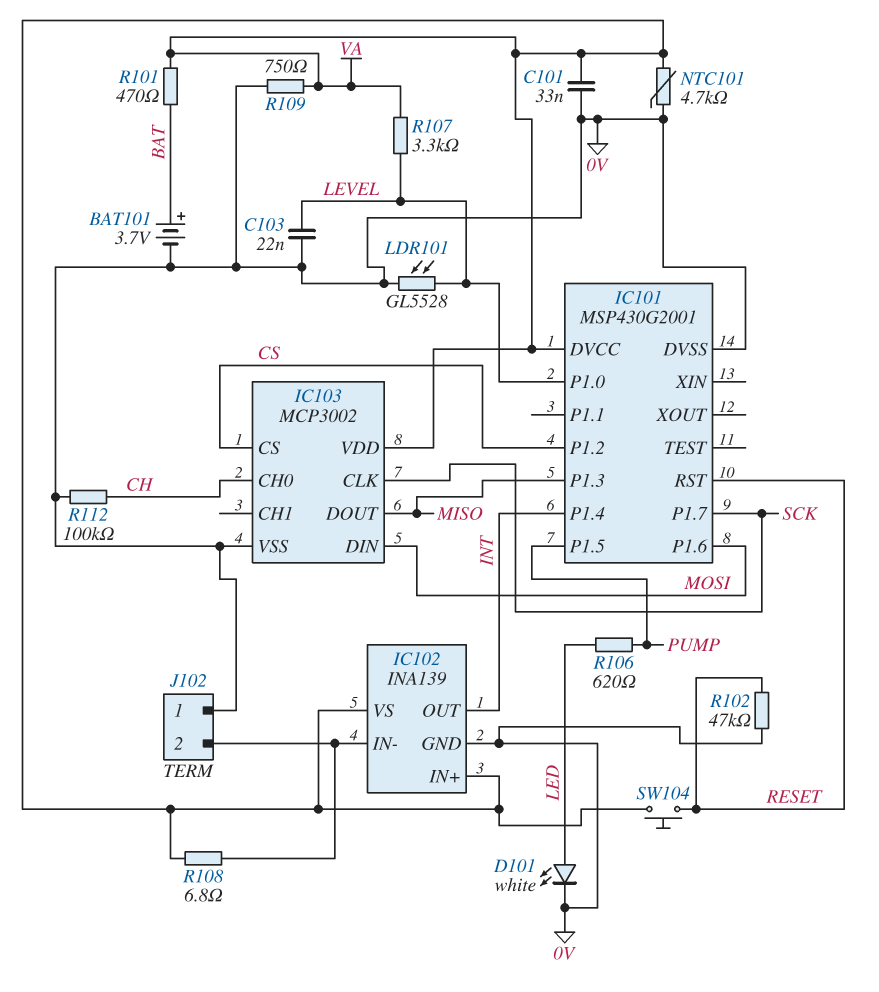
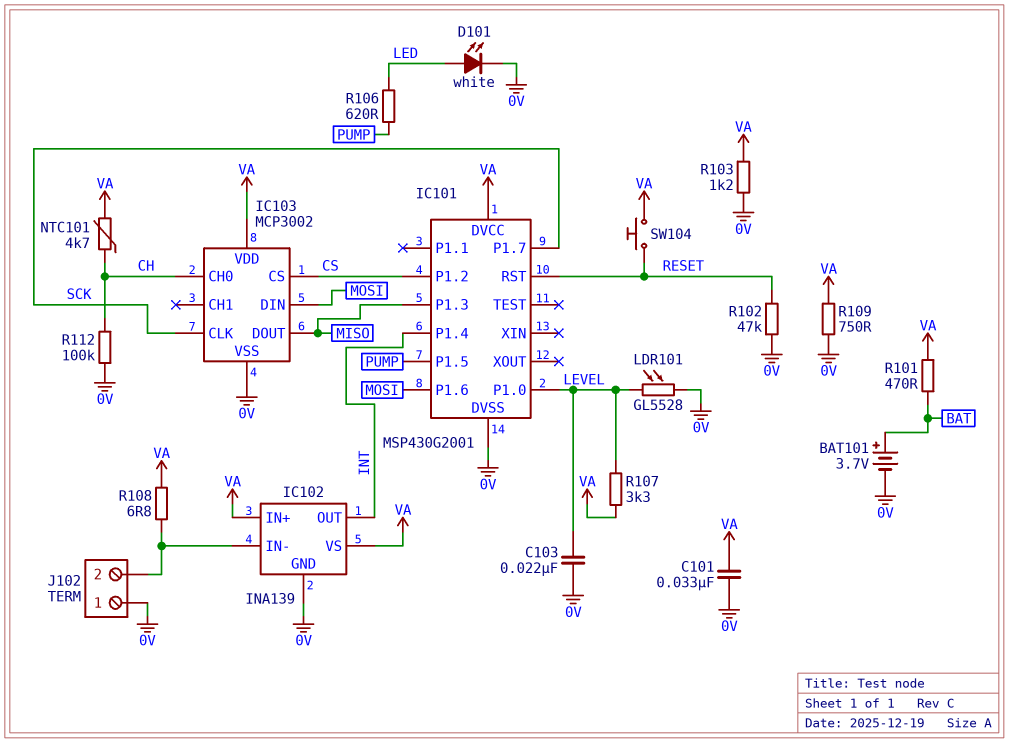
NTC101: 4.7k (0V, VA) -> 4.7k (CH, VA)
R103: none -> 1.2k (0V, VA)

